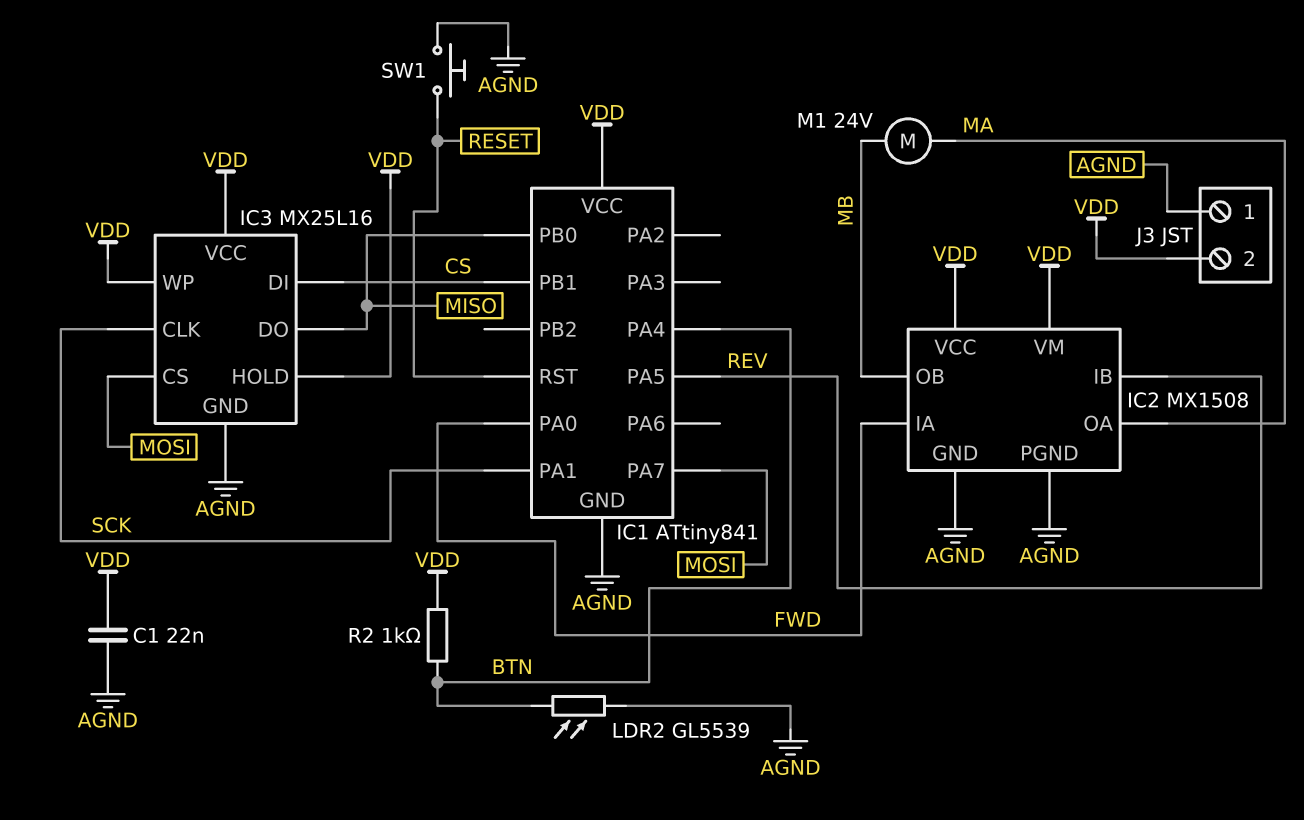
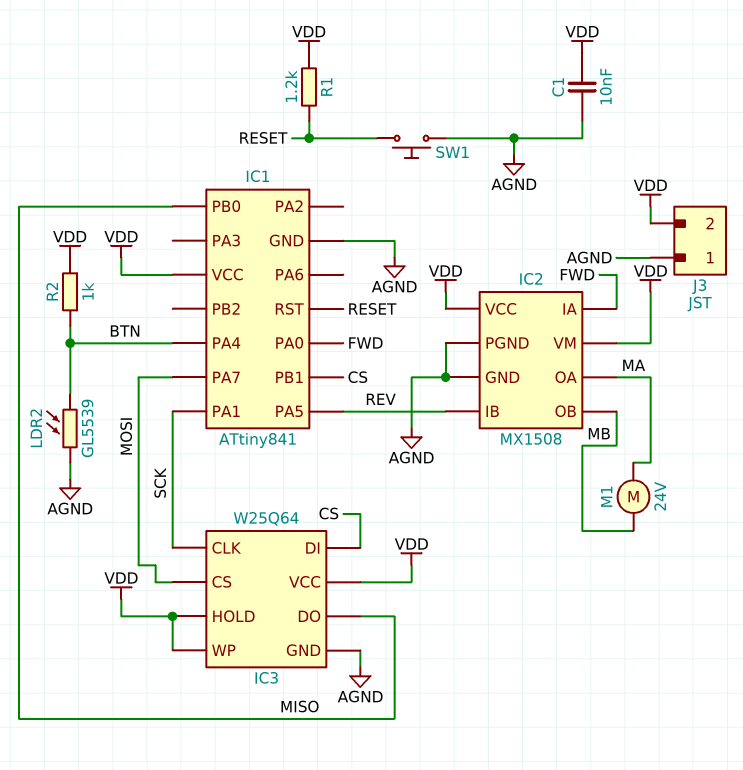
C1: 22nF (AGND, VDD) -> 10nF (AGND, VDD)
IC3: MX25L16 -> W25Q64
R1: none -> 1.2k (RESET, VDD)

